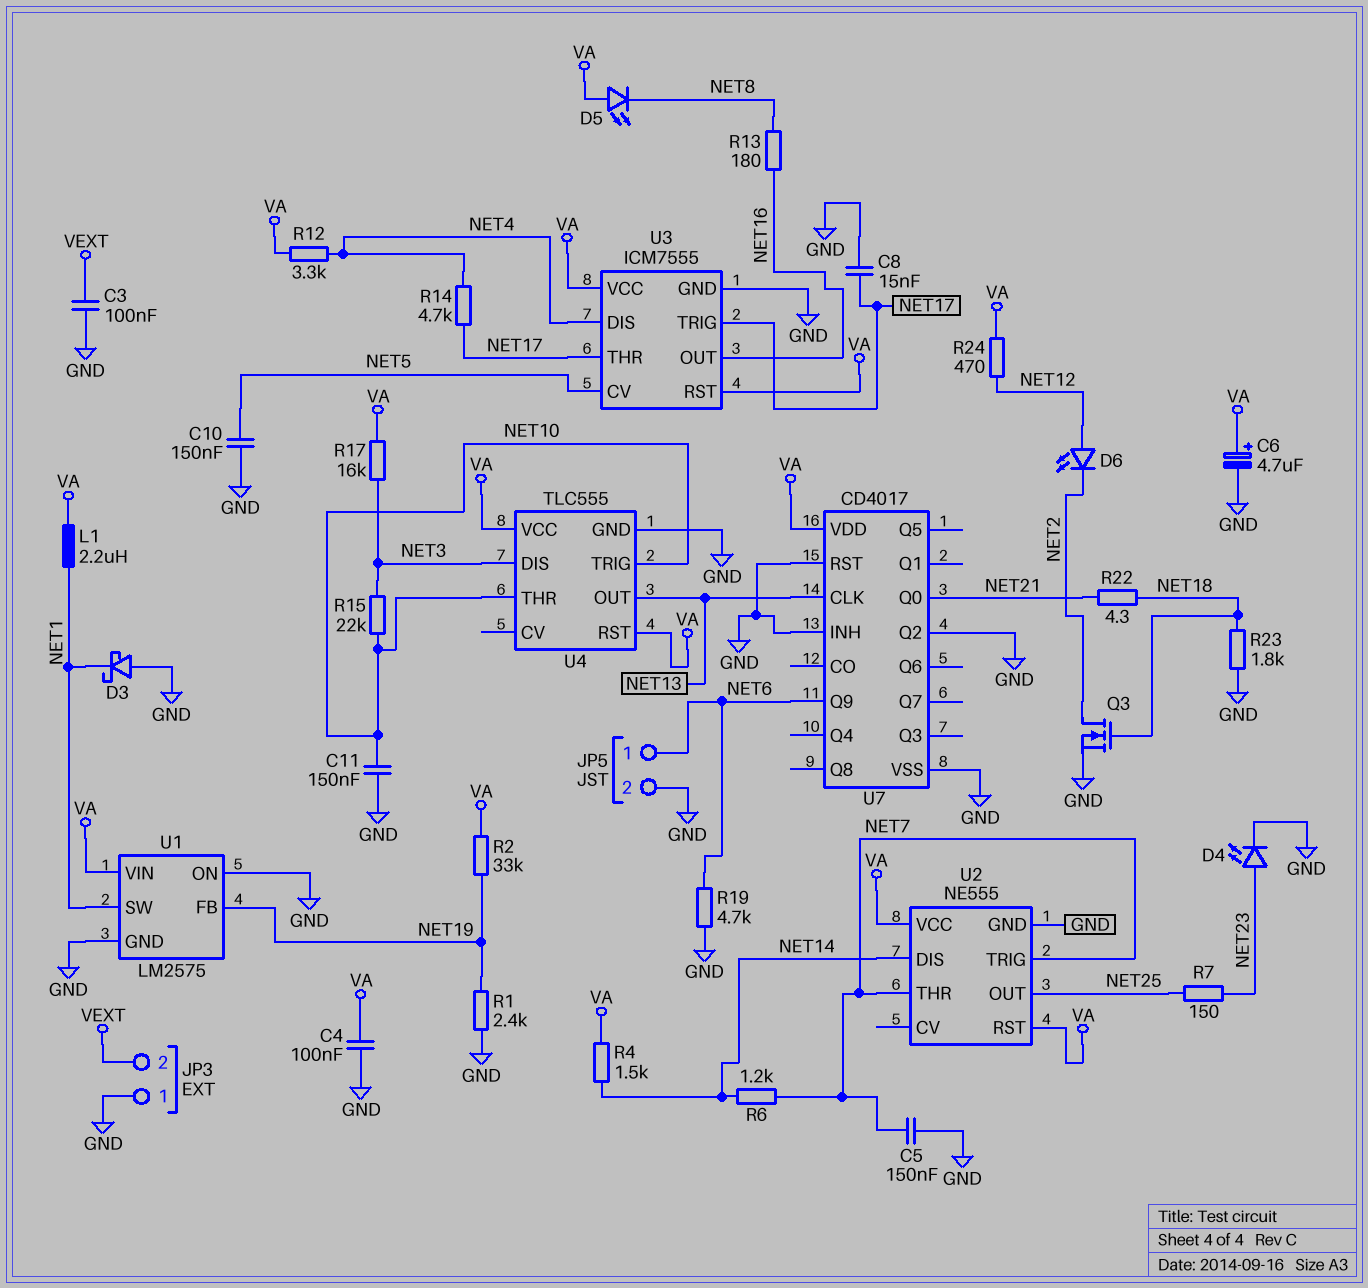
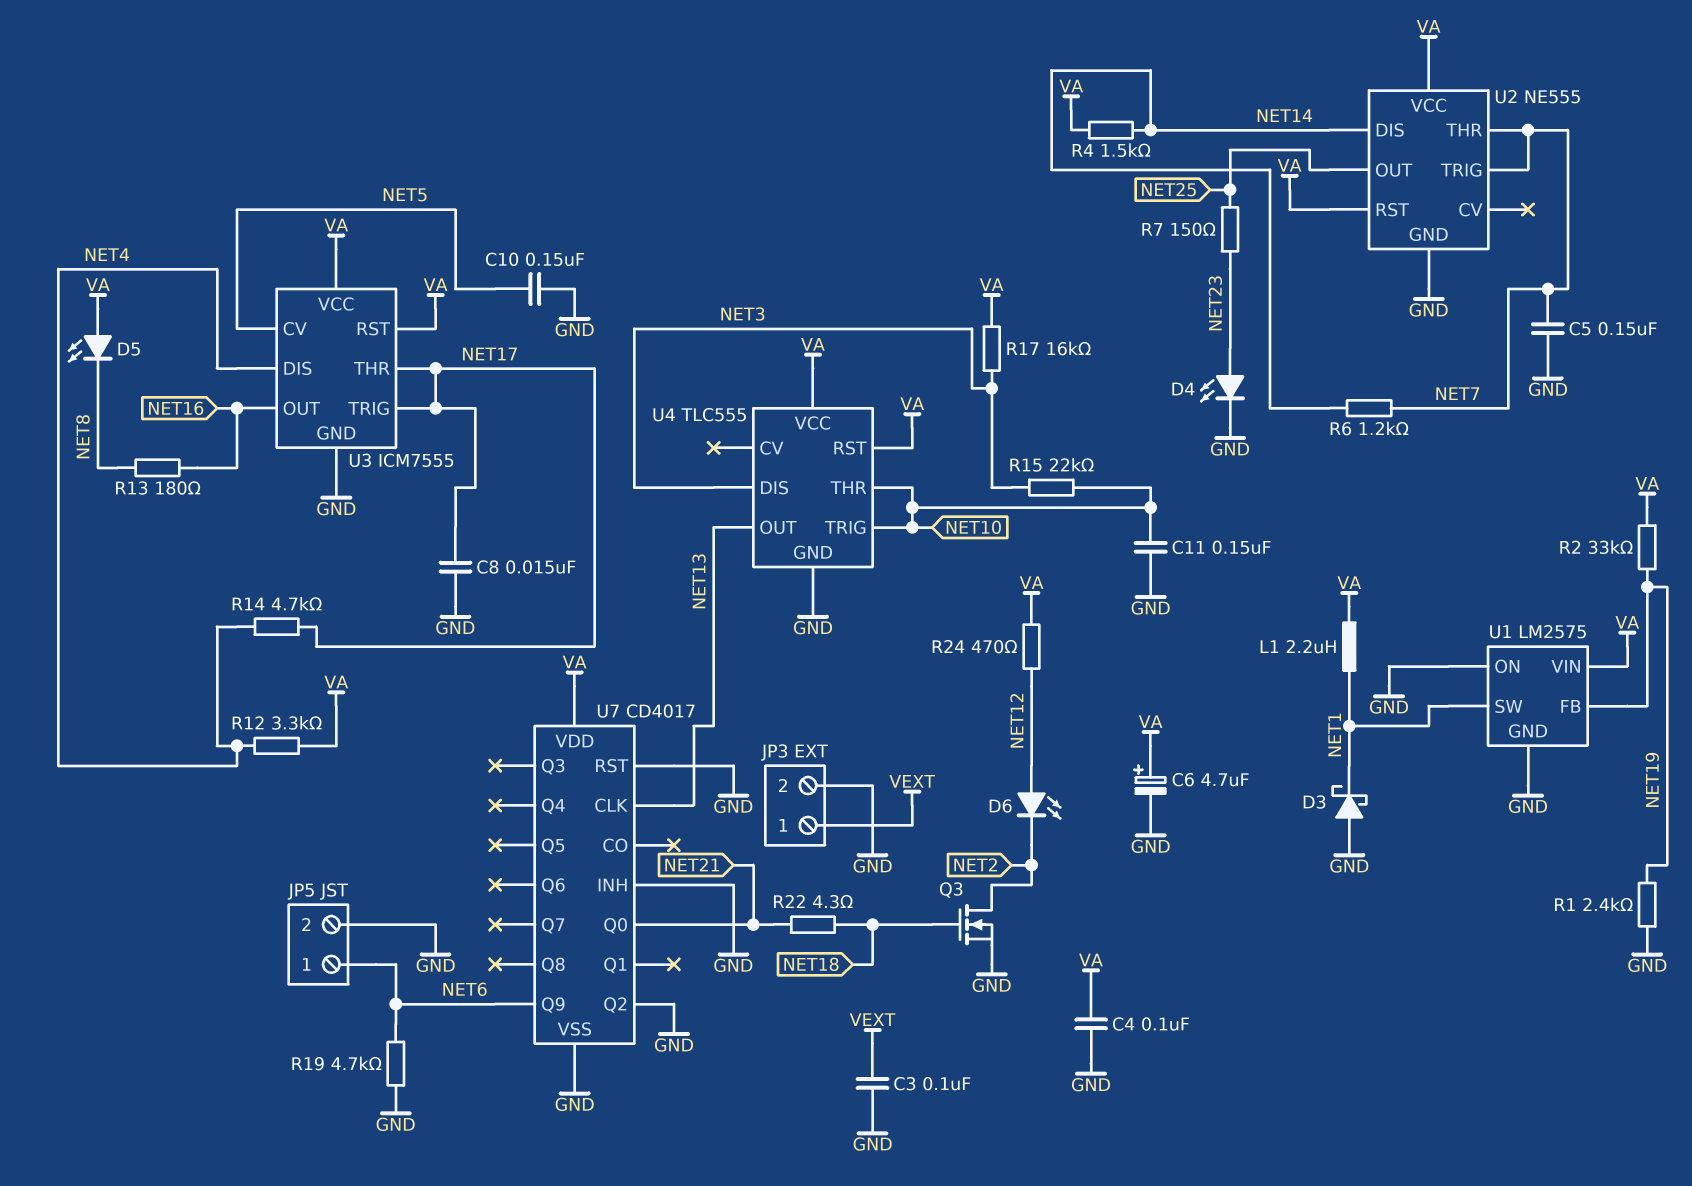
JP3 pin 1: GND -> VEXT
JP3 pin 2: VEXT -> GND
R23: 1.8k (GND, NET18) -> none

